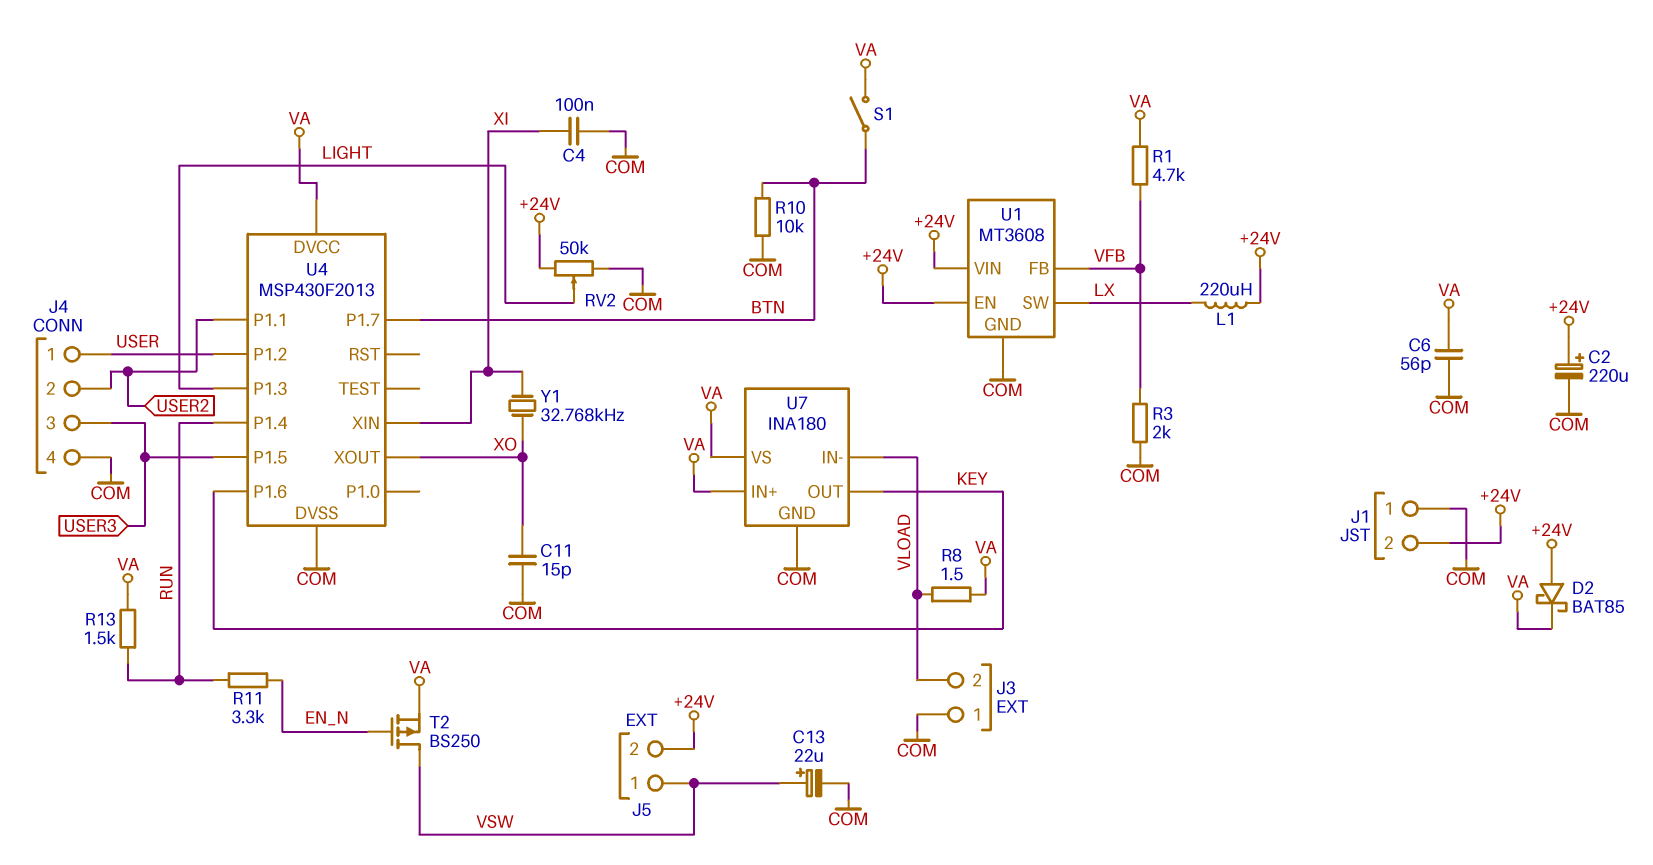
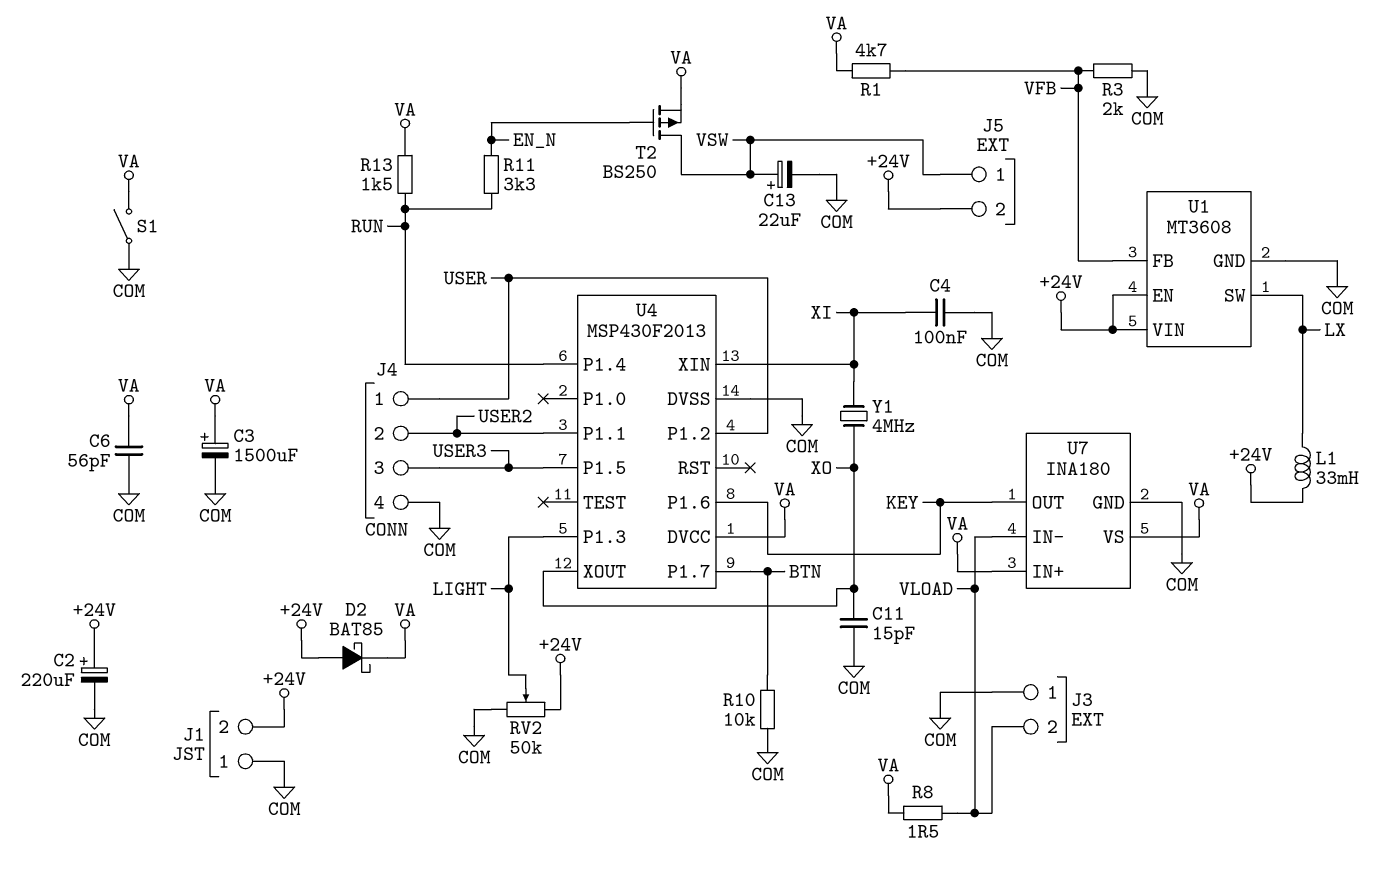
C3: none -> 1500uF (plus VA, minus COM)
L1: 220uH (+24V, LX) -> 33mH (+24V, LX)
S1: switch (BTN, VA) -> switch (COM, VA)
Y1: 32.768kHz (XI, XO) -> 4MHz (XI, XO)

